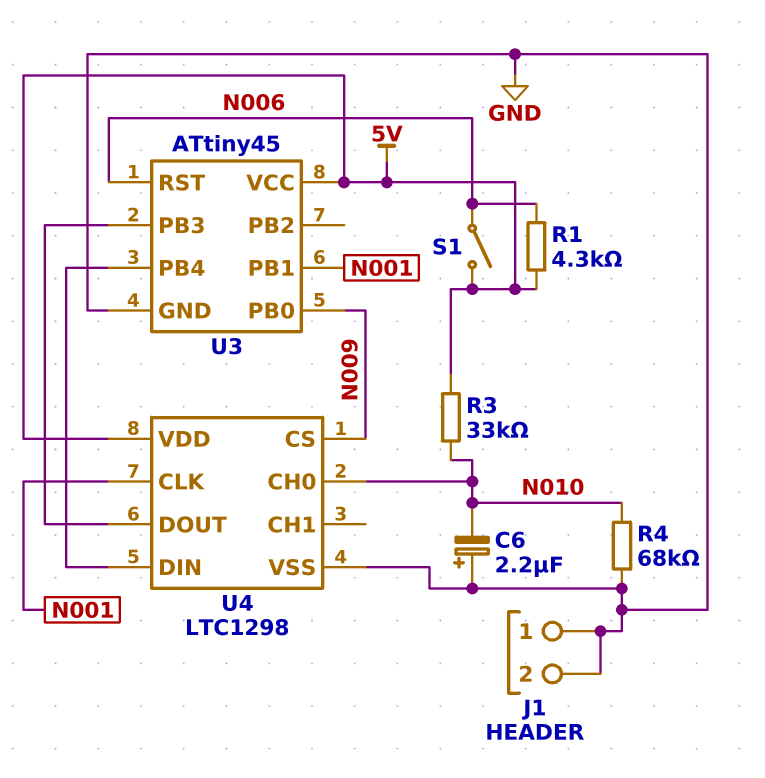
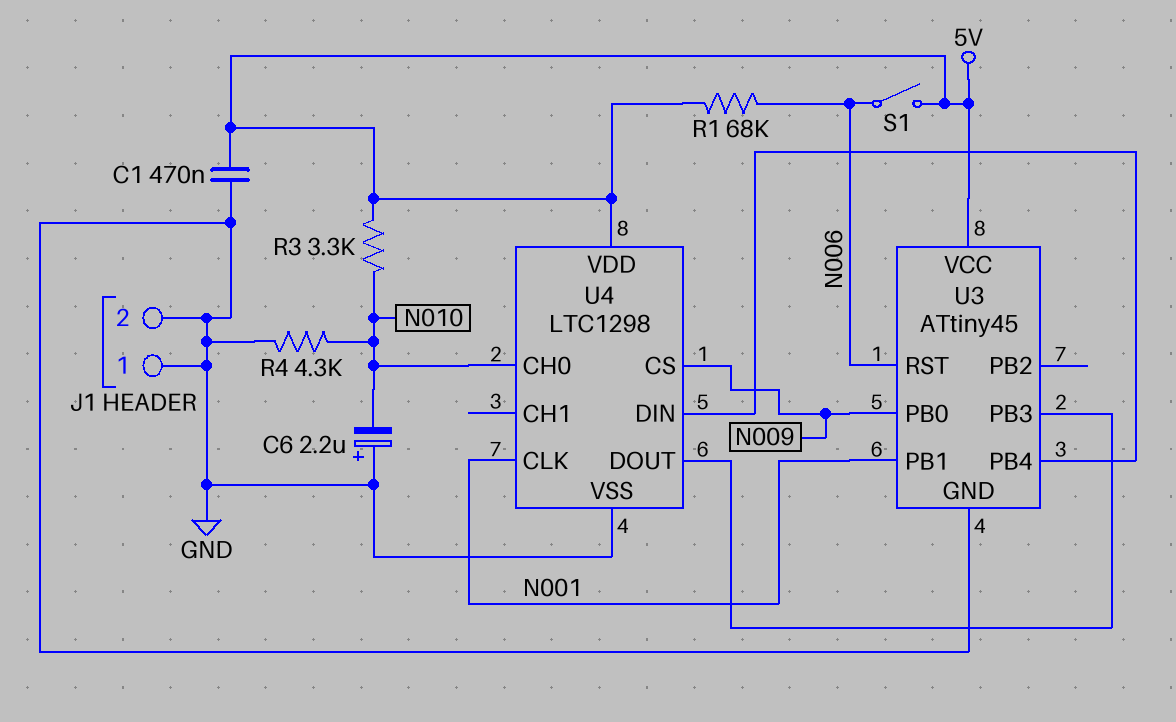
C1: none -> 470nF (5V, GND)
R1: 4.3k (5V, N006) -> 68k (5V, N006)
R3: 33k (5V, N010) -> 3.3k (5V, N010)
R4: 68k (GND, N010) -> 4.3k (GND, N010)

